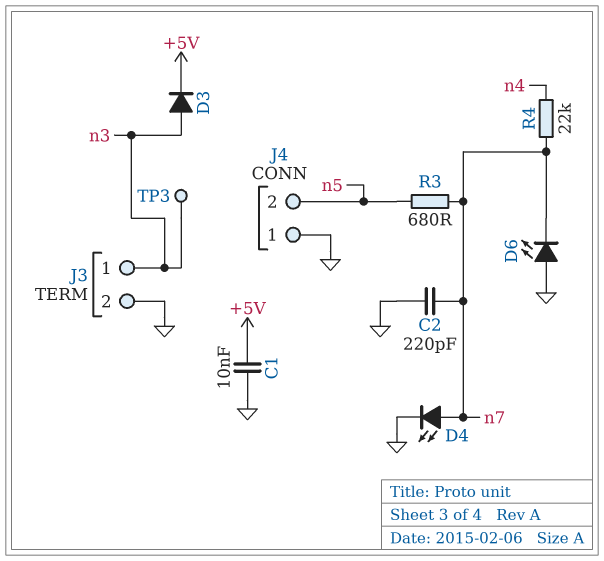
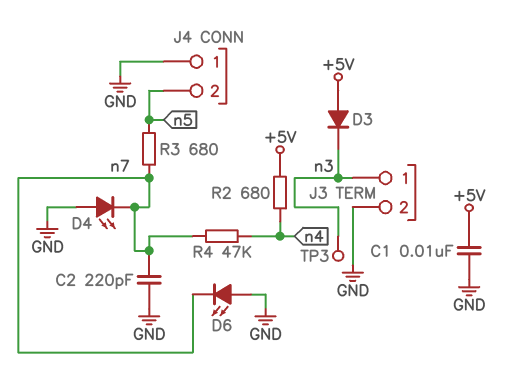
D3: diode (A n3, K +5V) -> diode (A +5V, K n3)
D4: LED (A n7, K GND) -> LED (A GND, K n7)
R2: none -> 680 (+5V, n4)
R4: 22k (n4, n7) -> 47k (n4, n7)

